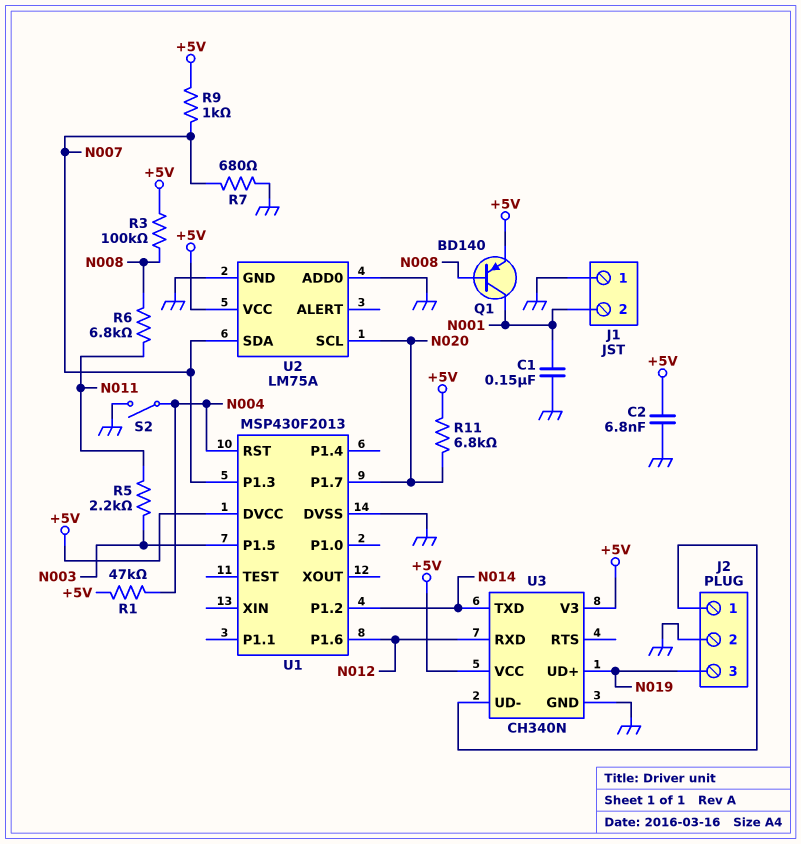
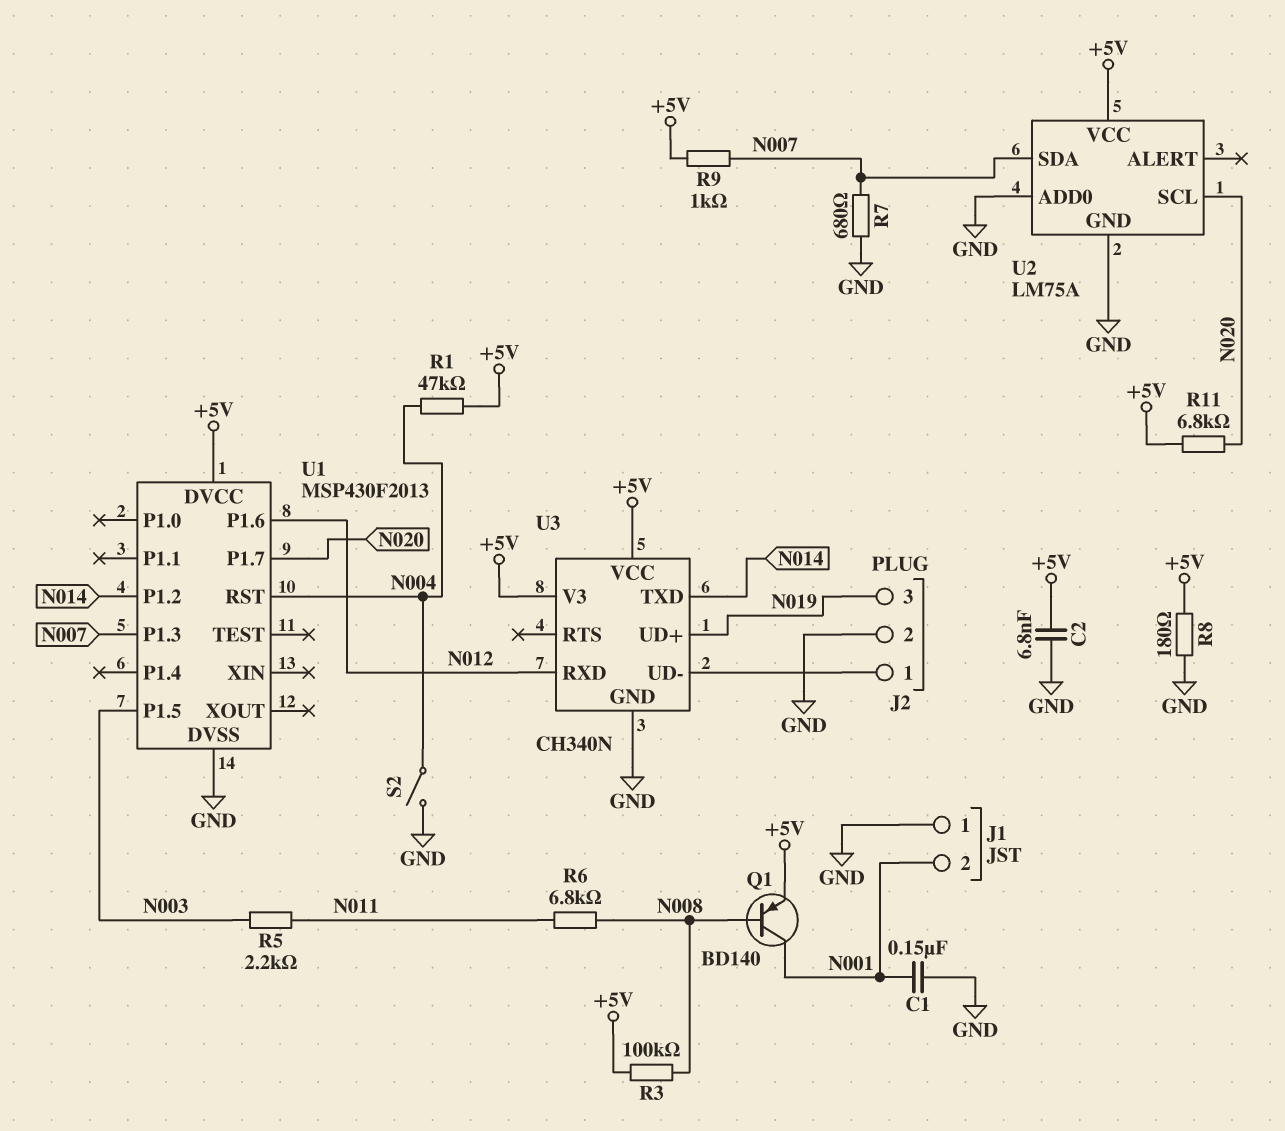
R8: none -> 180 (+5V, GND)

